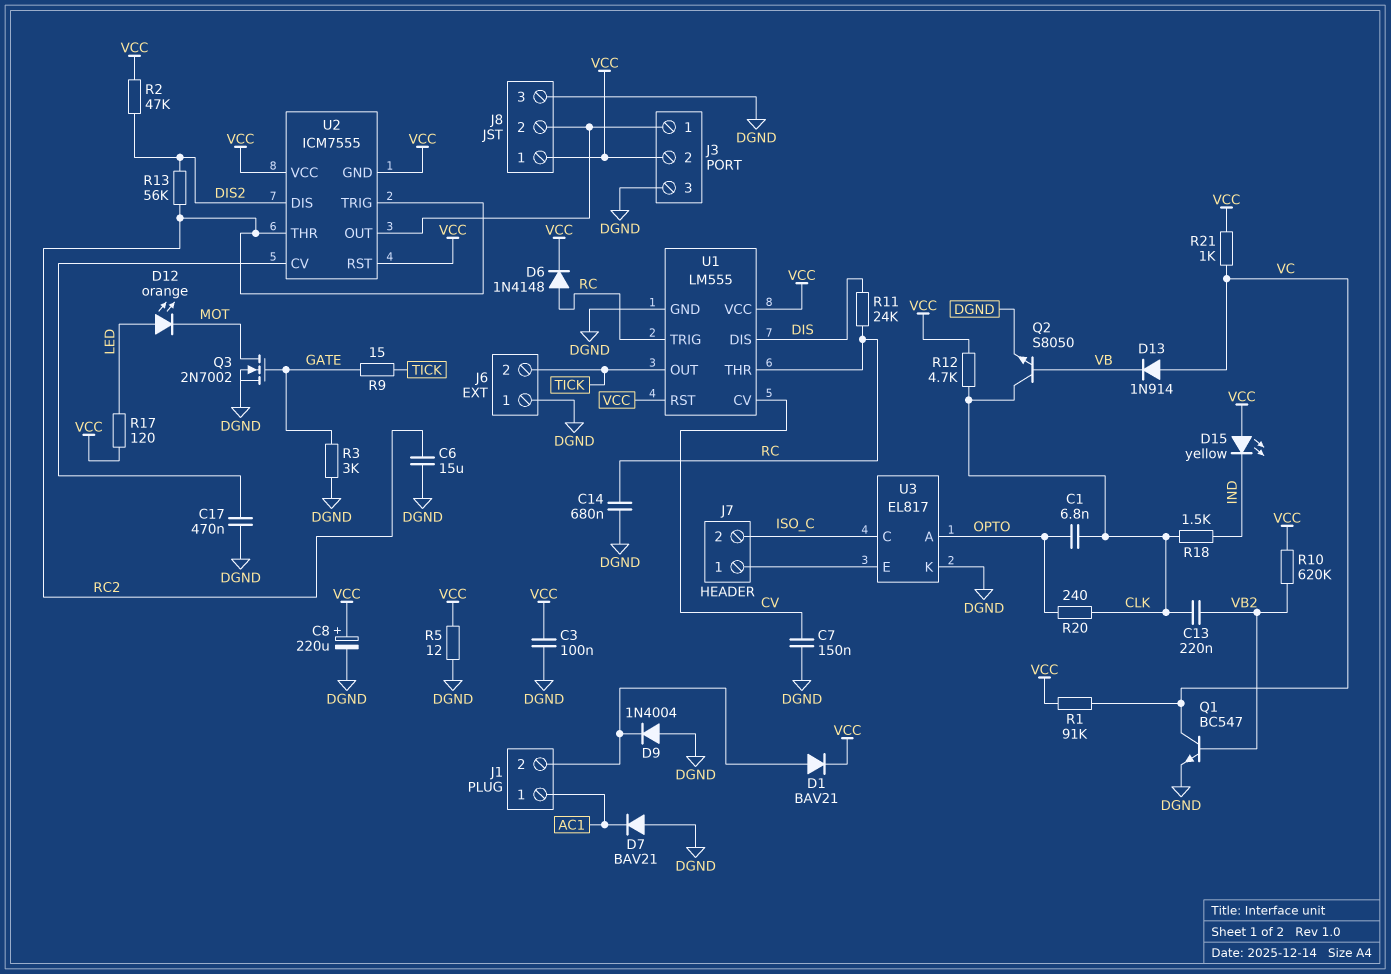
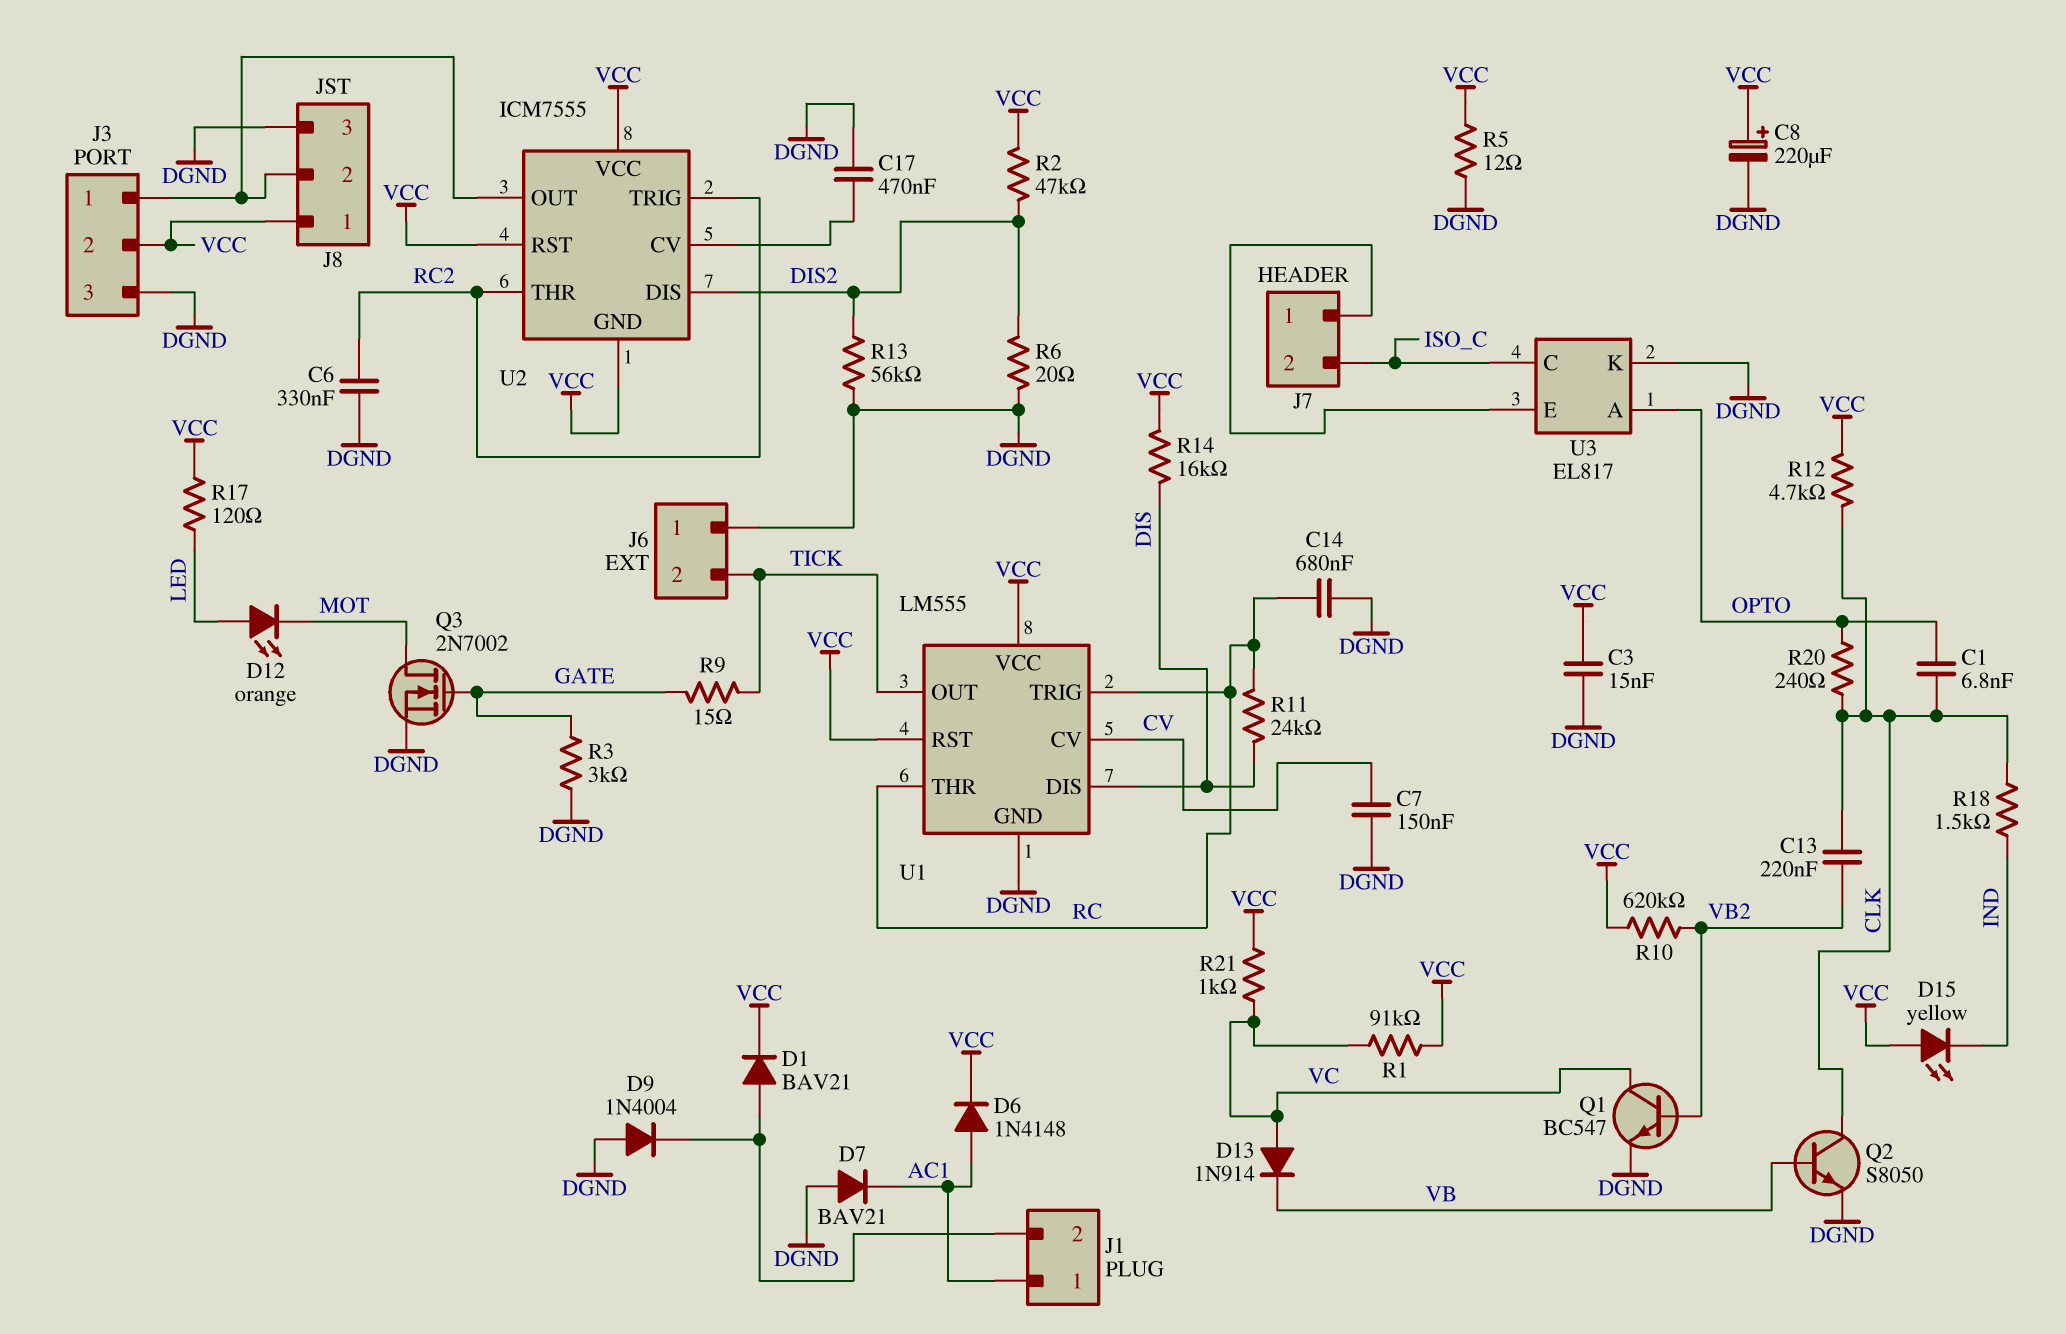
C3: 100nF (DGND, VCC) -> 15nF (DGND, VCC)
C6: 15uF (DGND, RC2) -> 330nF (DGND, RC2)
D6: diode 1N4148 (A RC, K VCC) -> diode 1N4148 (A AC1, K VCC)
R6: none -> 20 (DGND, DIS2)
R13: 56k (DIS2, RC2) -> 56k (DGND, DIS2)
R14: none -> 16k (DIS, VCC)

